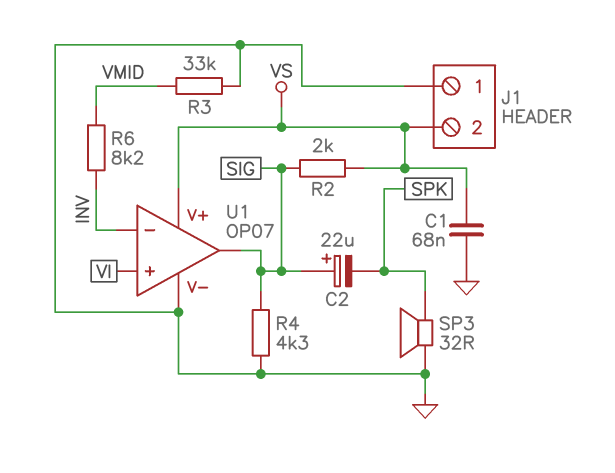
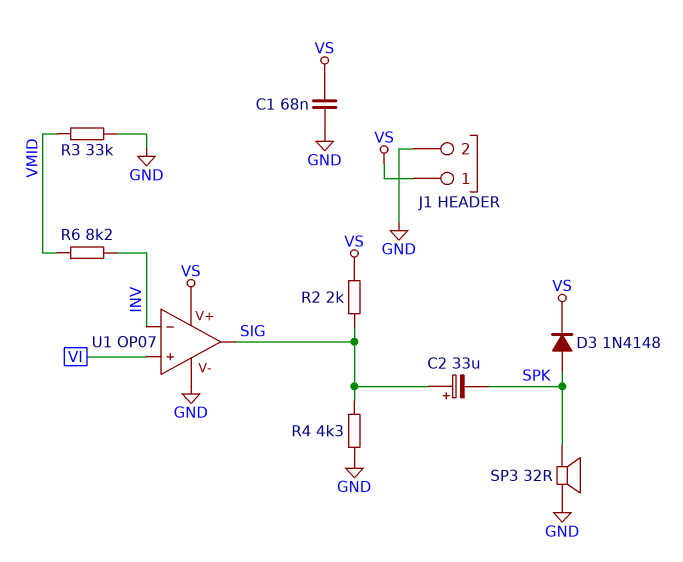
C2: 22uF (plus SIG, minus SPK) -> 33uF (plus SIG, minus SPK)
D3: none -> diode 1N4148 (A SPK, K VS)
J1 pin 1: GND -> VS
J1 pin 2: VS -> GND

